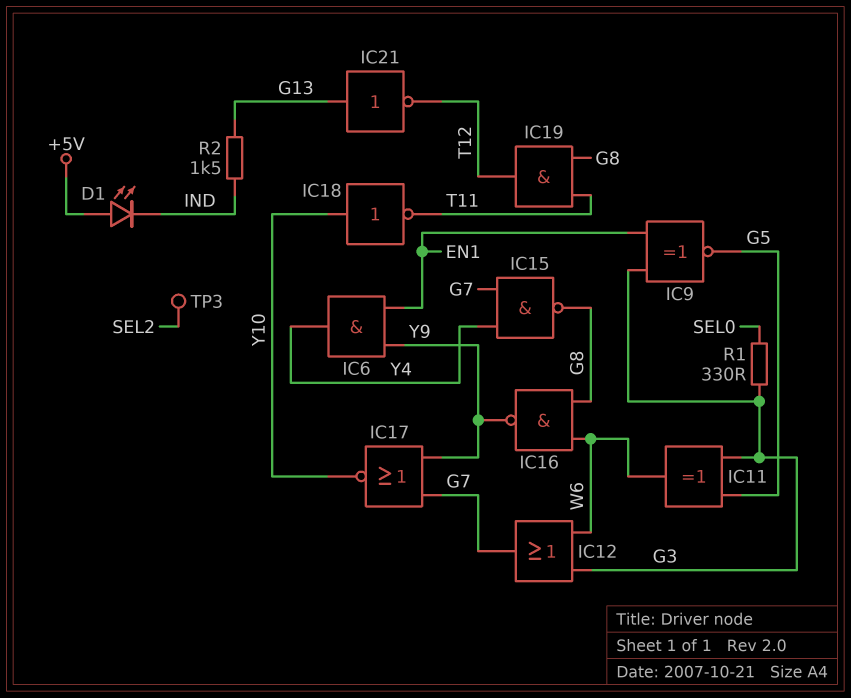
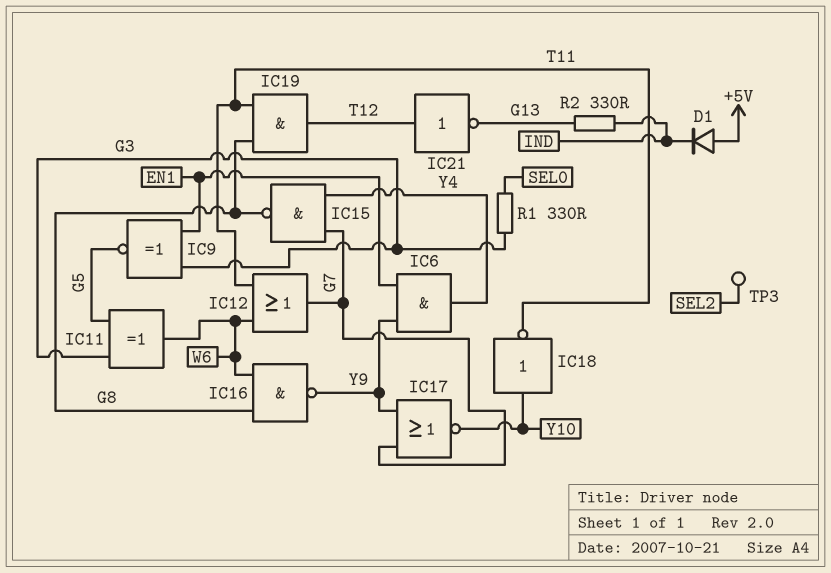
D1: LED (A +5V, K IND) -> diode (A +5V, K IND)
IC12: OR (in G3, in W6, out G7) -> OR (in T11, in W6, out G7)
IC21: NOT (in G13, out T12) -> NOT (in T12, out G13)
R2: 1.5k (G13, IND) -> 330 (G13, IND)

